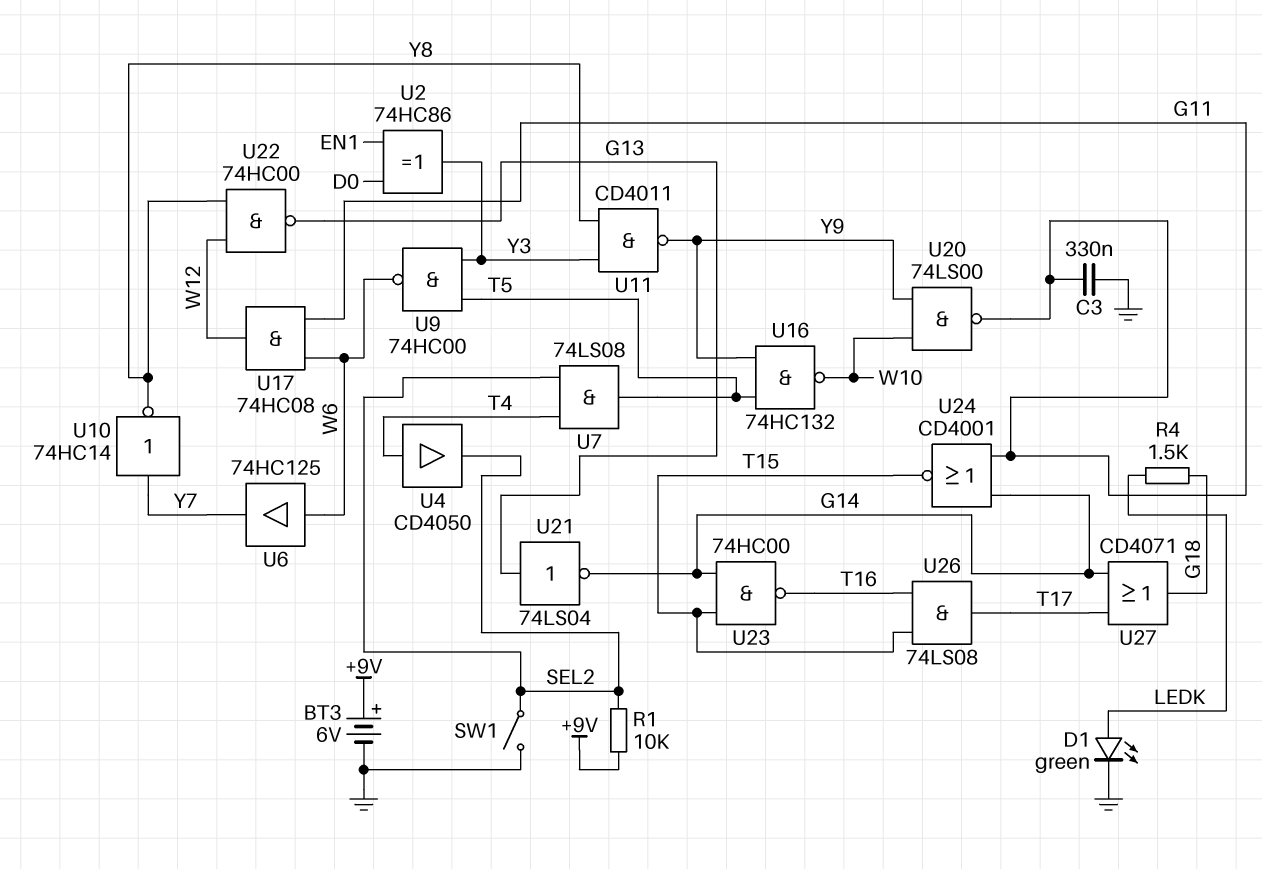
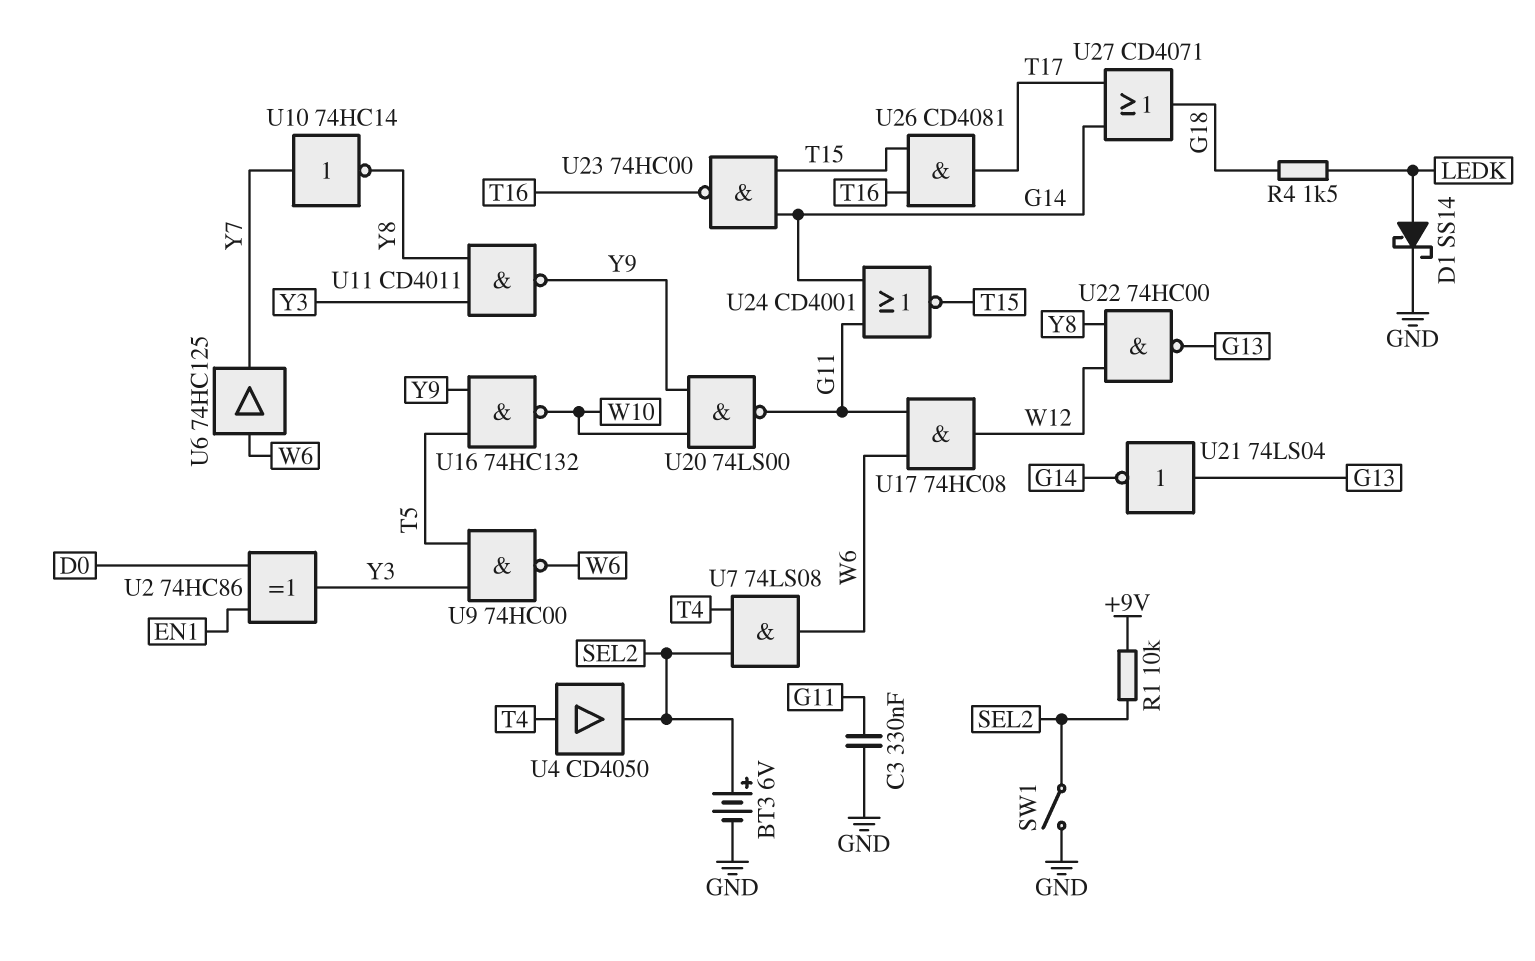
BT3: 6V (plus +9V, minus GND) -> 6V (plus SEL2, minus GND)
D1: LED green (A LEDK, K GND) -> schottky SS14 (A LEDK, K GND)
U7: AND 74LS08 (in SEL2, in T4, out T5) -> AND 74LS08 (in SEL2, in T4, out W6)
U26: AND 74LS08 (in T15, in T16, out T17) -> AND CD4081 (in T15, in T16, out T17)

